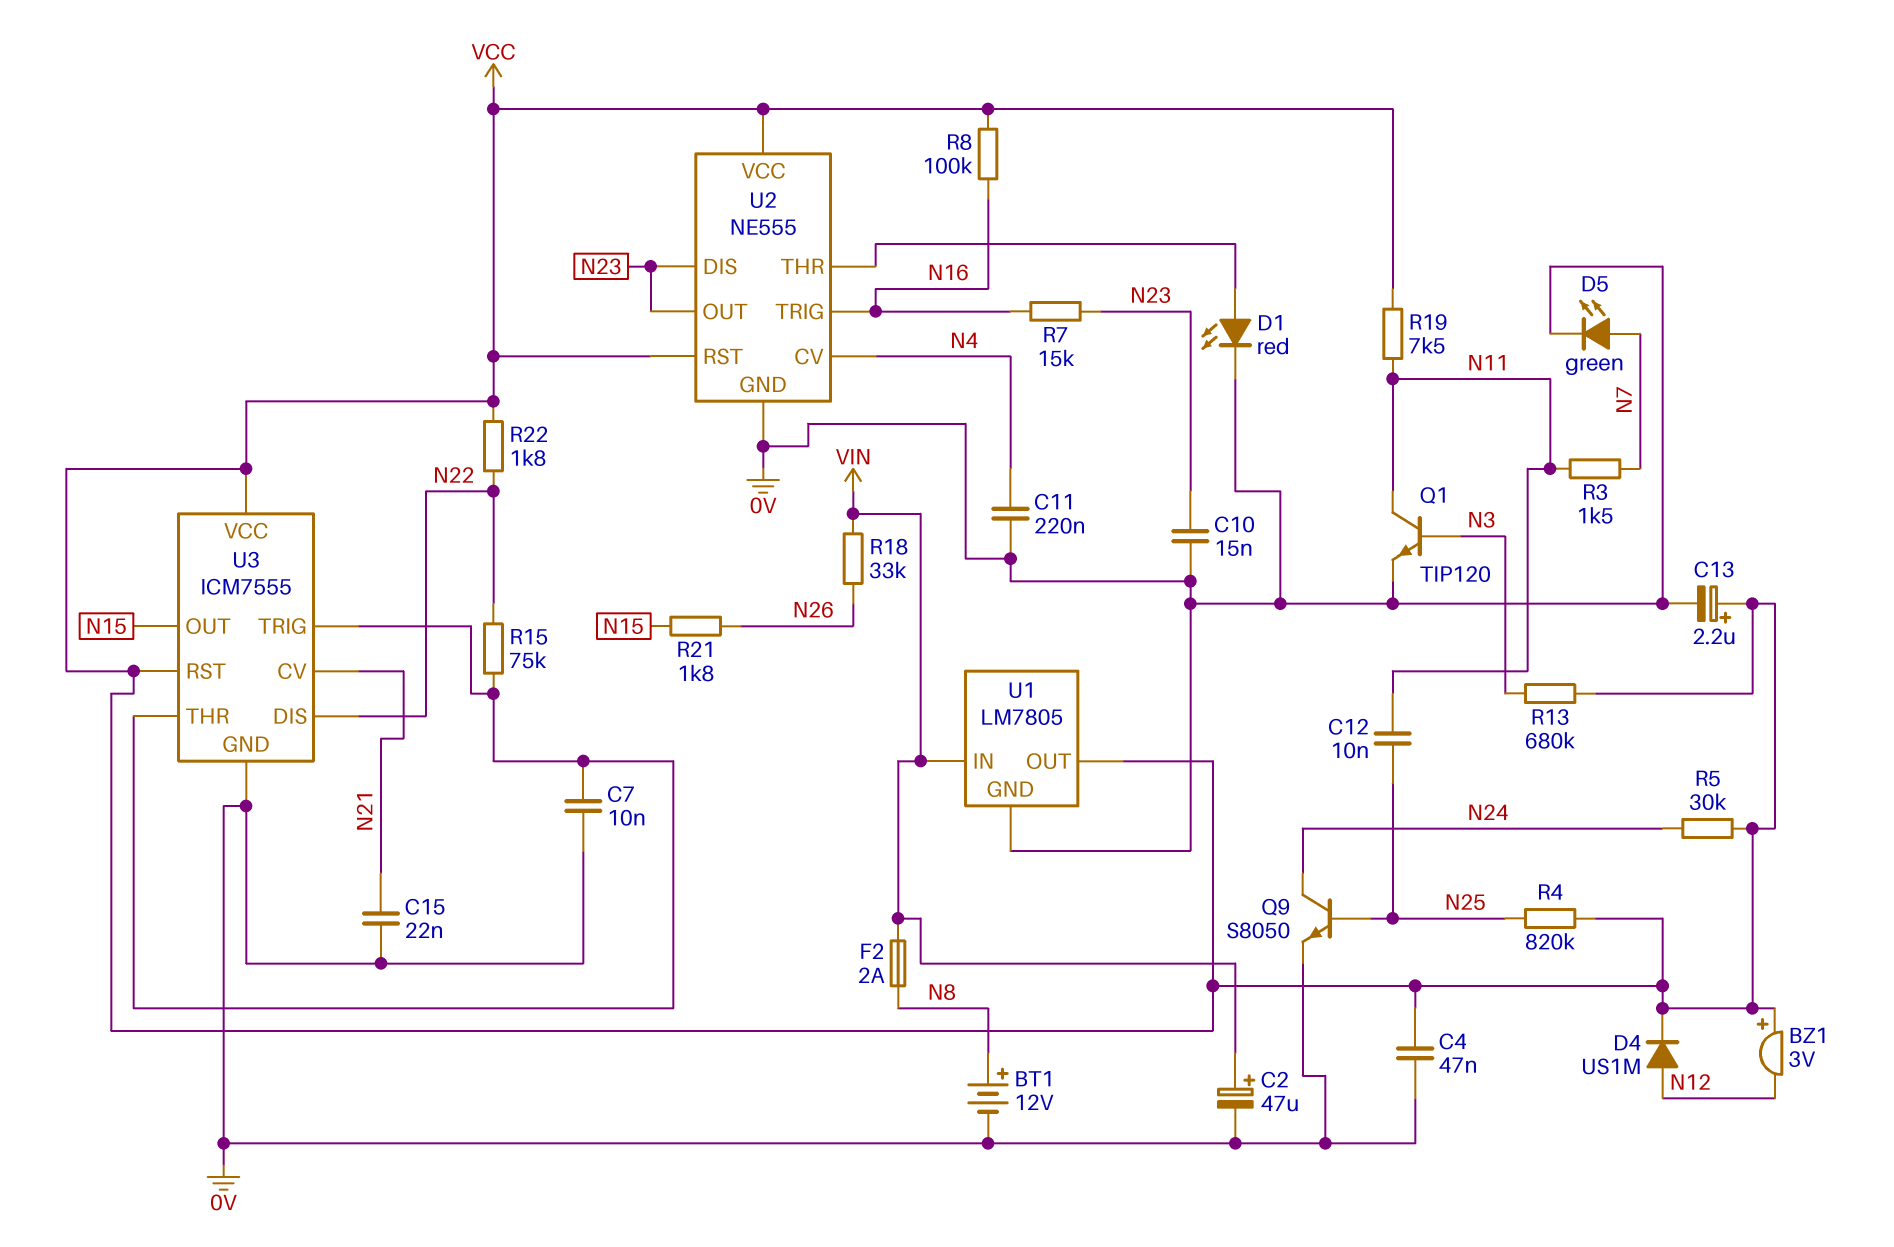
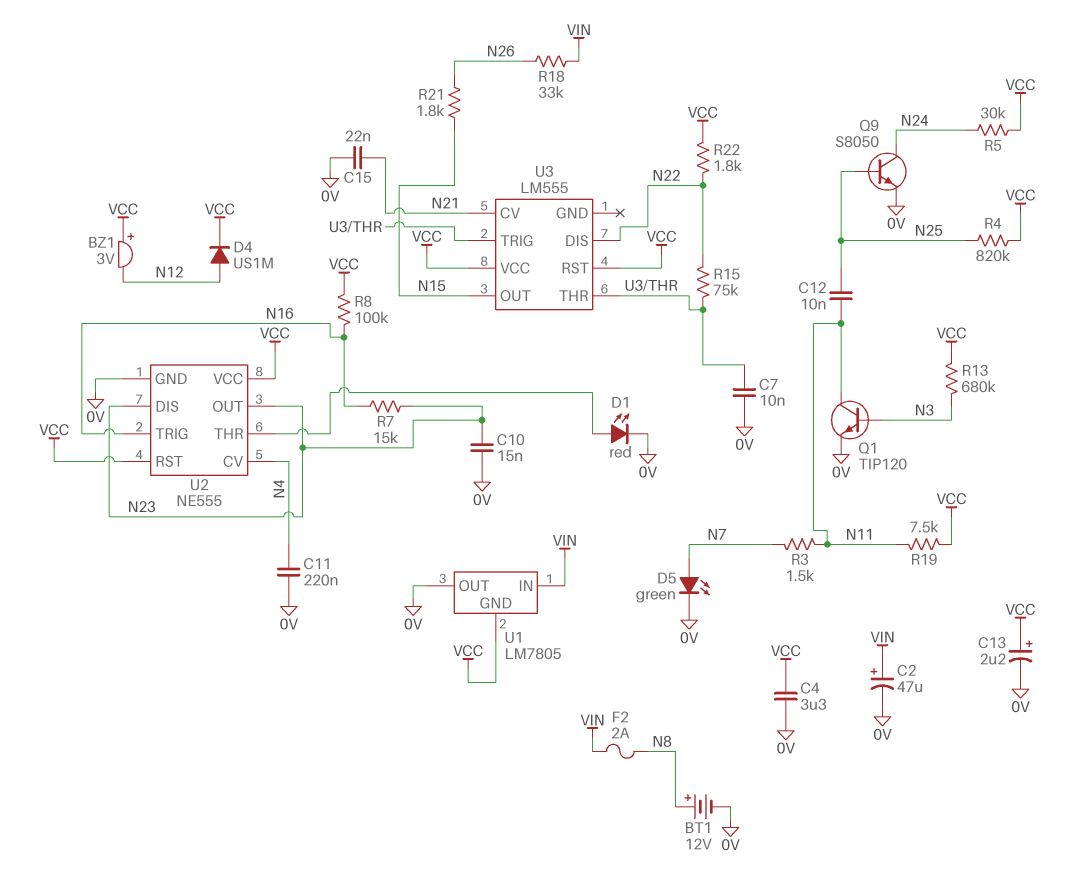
C4: 47nF (0V, VCC) -> 3.3uF (0V, VCC)
U1 pin GND: 0V -> VCC
U1 pin OUT: VCC -> 0V
U3: ICM7555 -> LM555
U3 pin GND: 0V -> none

